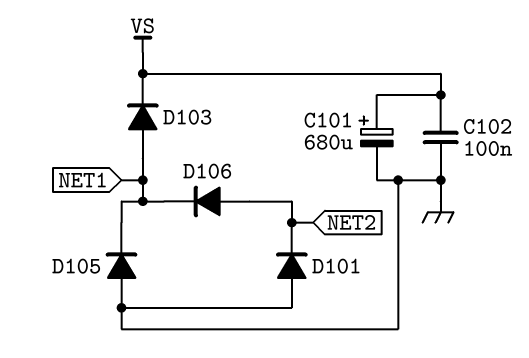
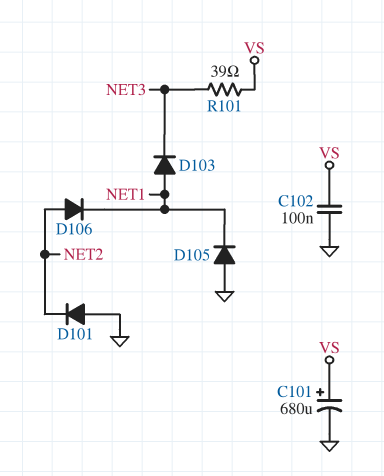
D103: diode (A NET1, K VS) -> diode (A NET1, K NET3)
R101: none -> 39 (NET3, VS)

